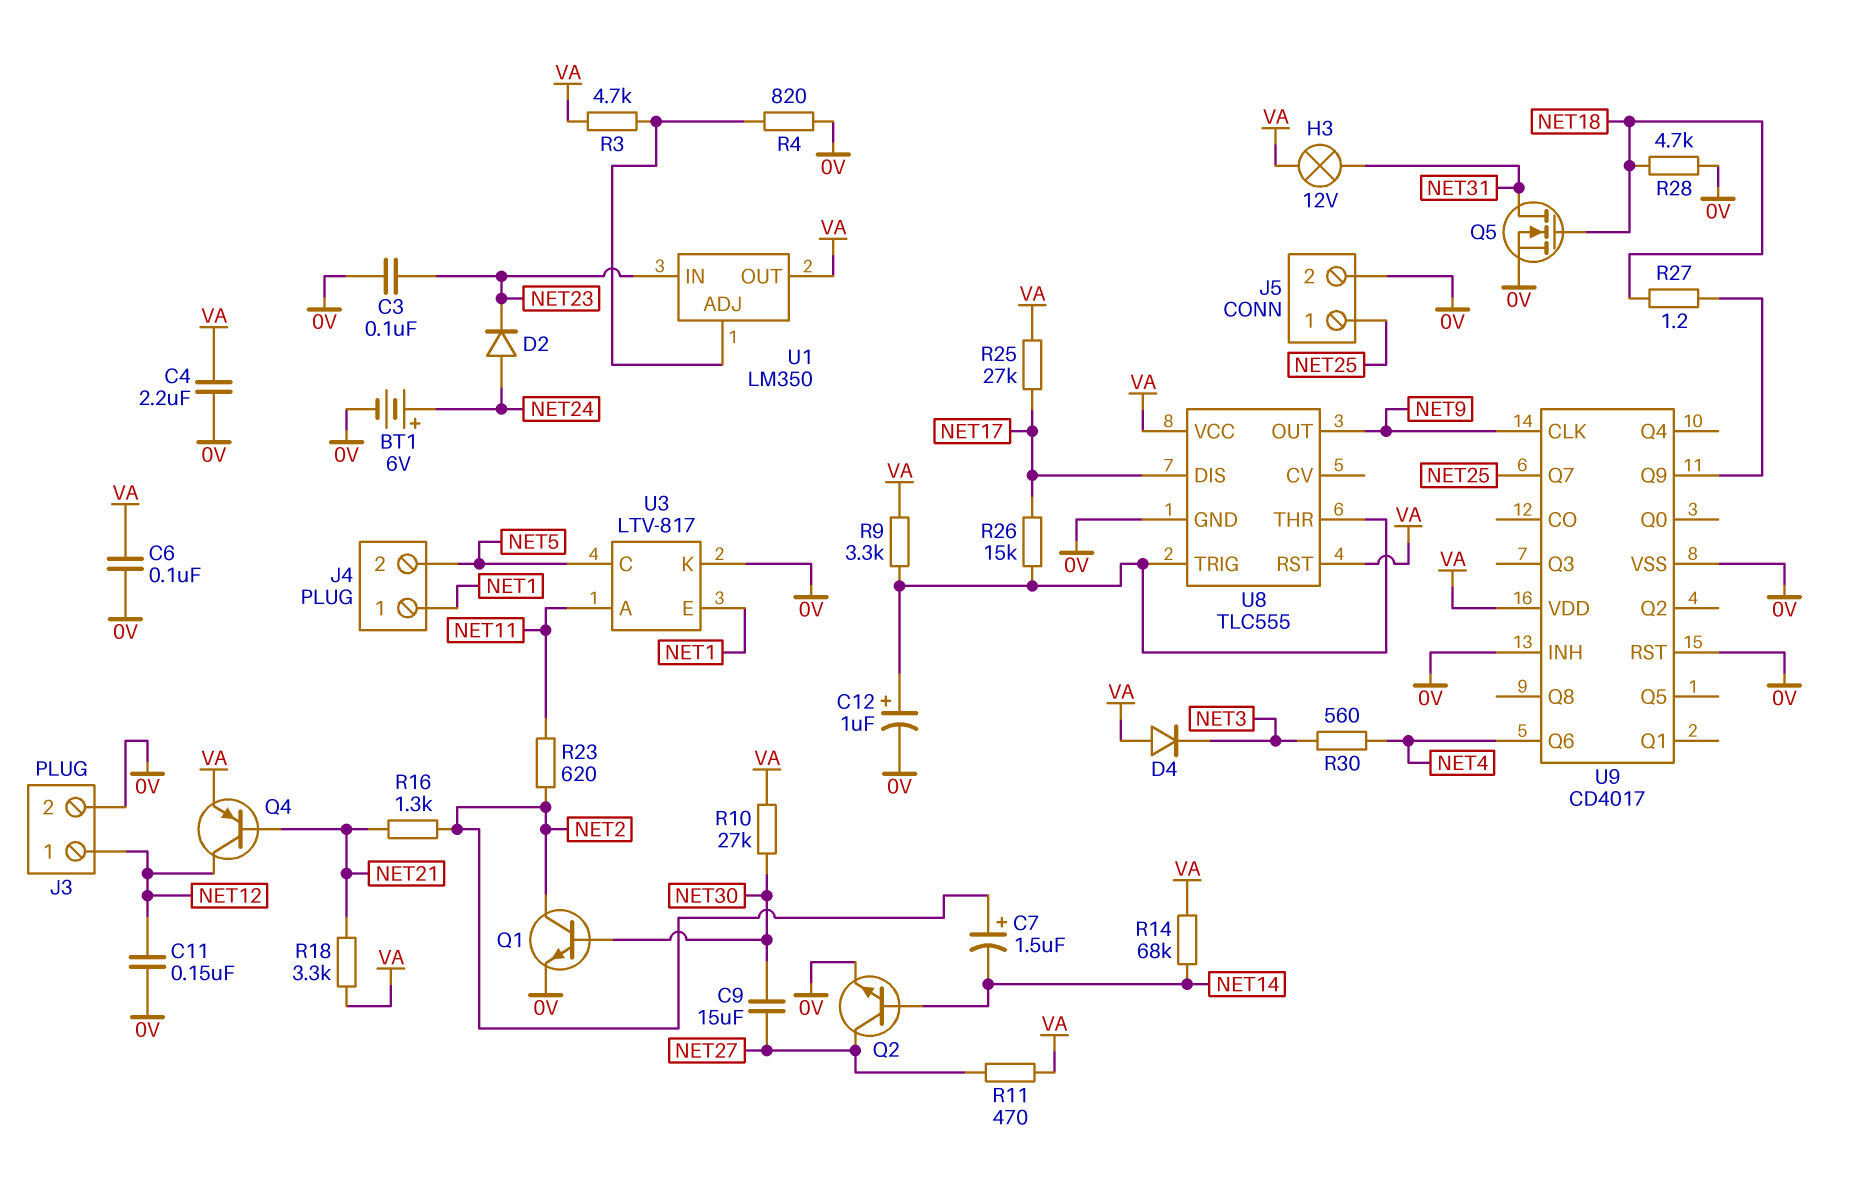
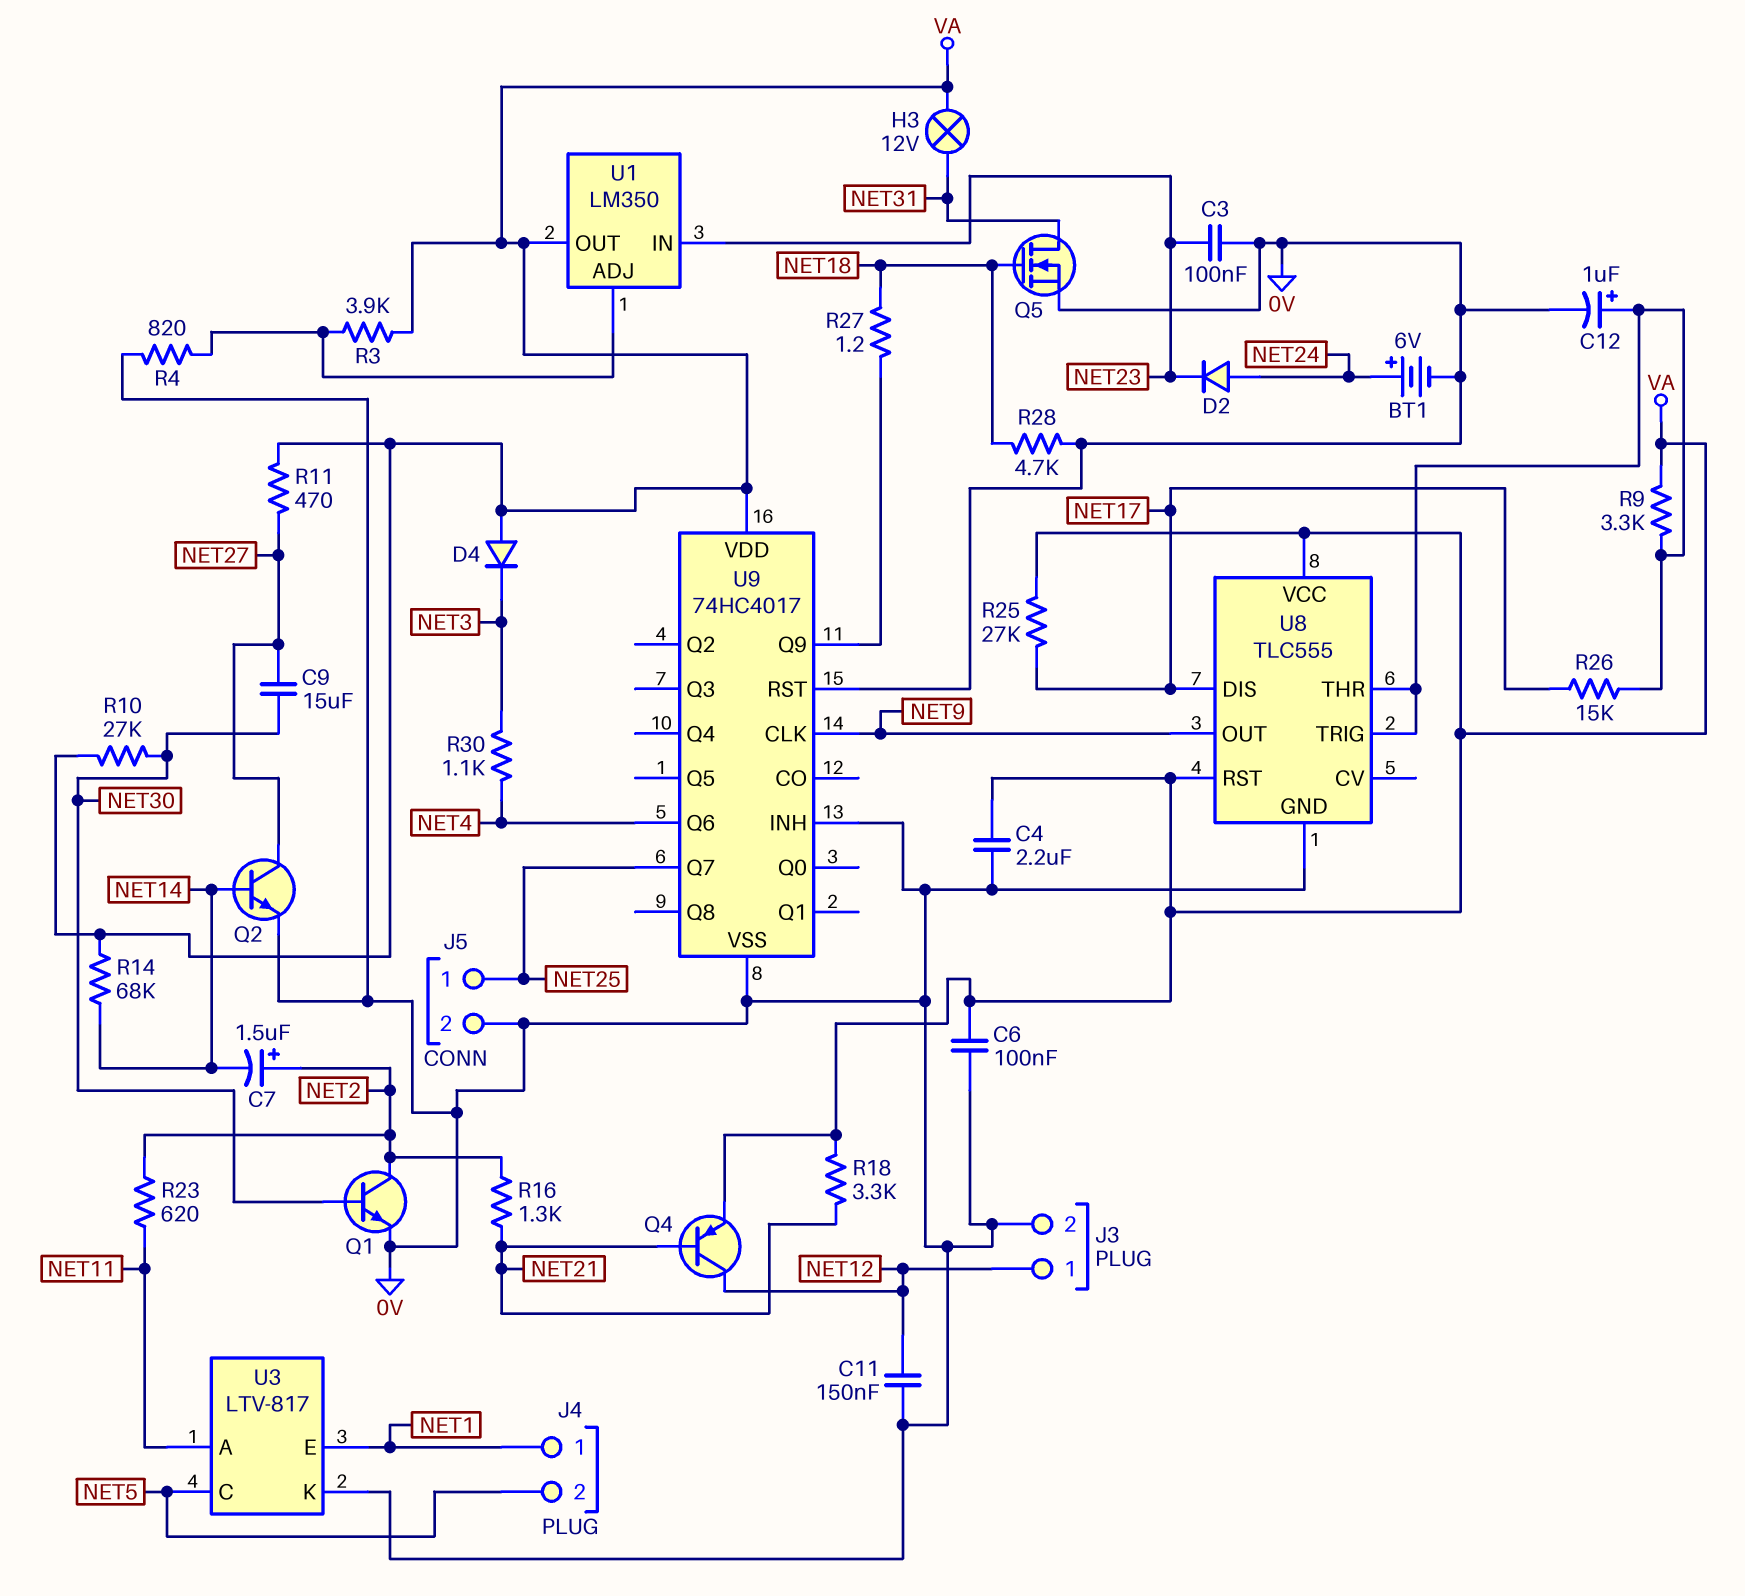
R3: 4.7k (U1/ADJ, VA) -> 3.9k (U1/ADJ, VA)
R30: 560 (NET3, NET4) -> 1.1k (NET3, NET4)
U9: CD4017 -> 74HC4017

